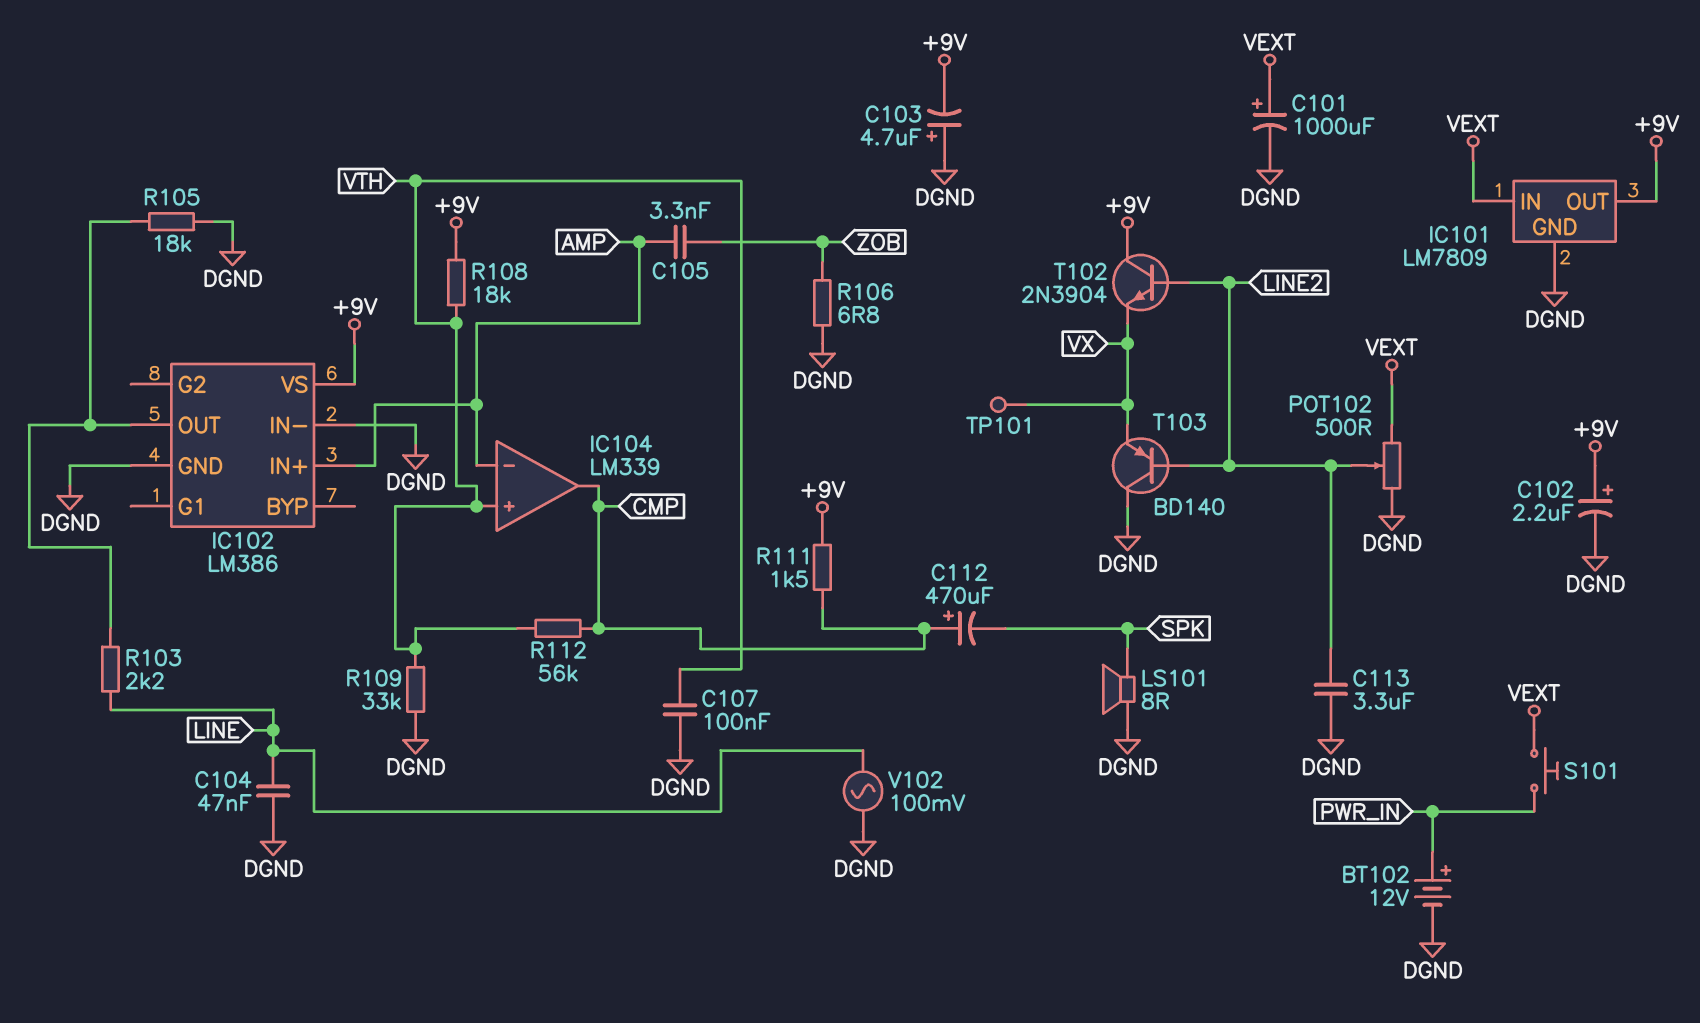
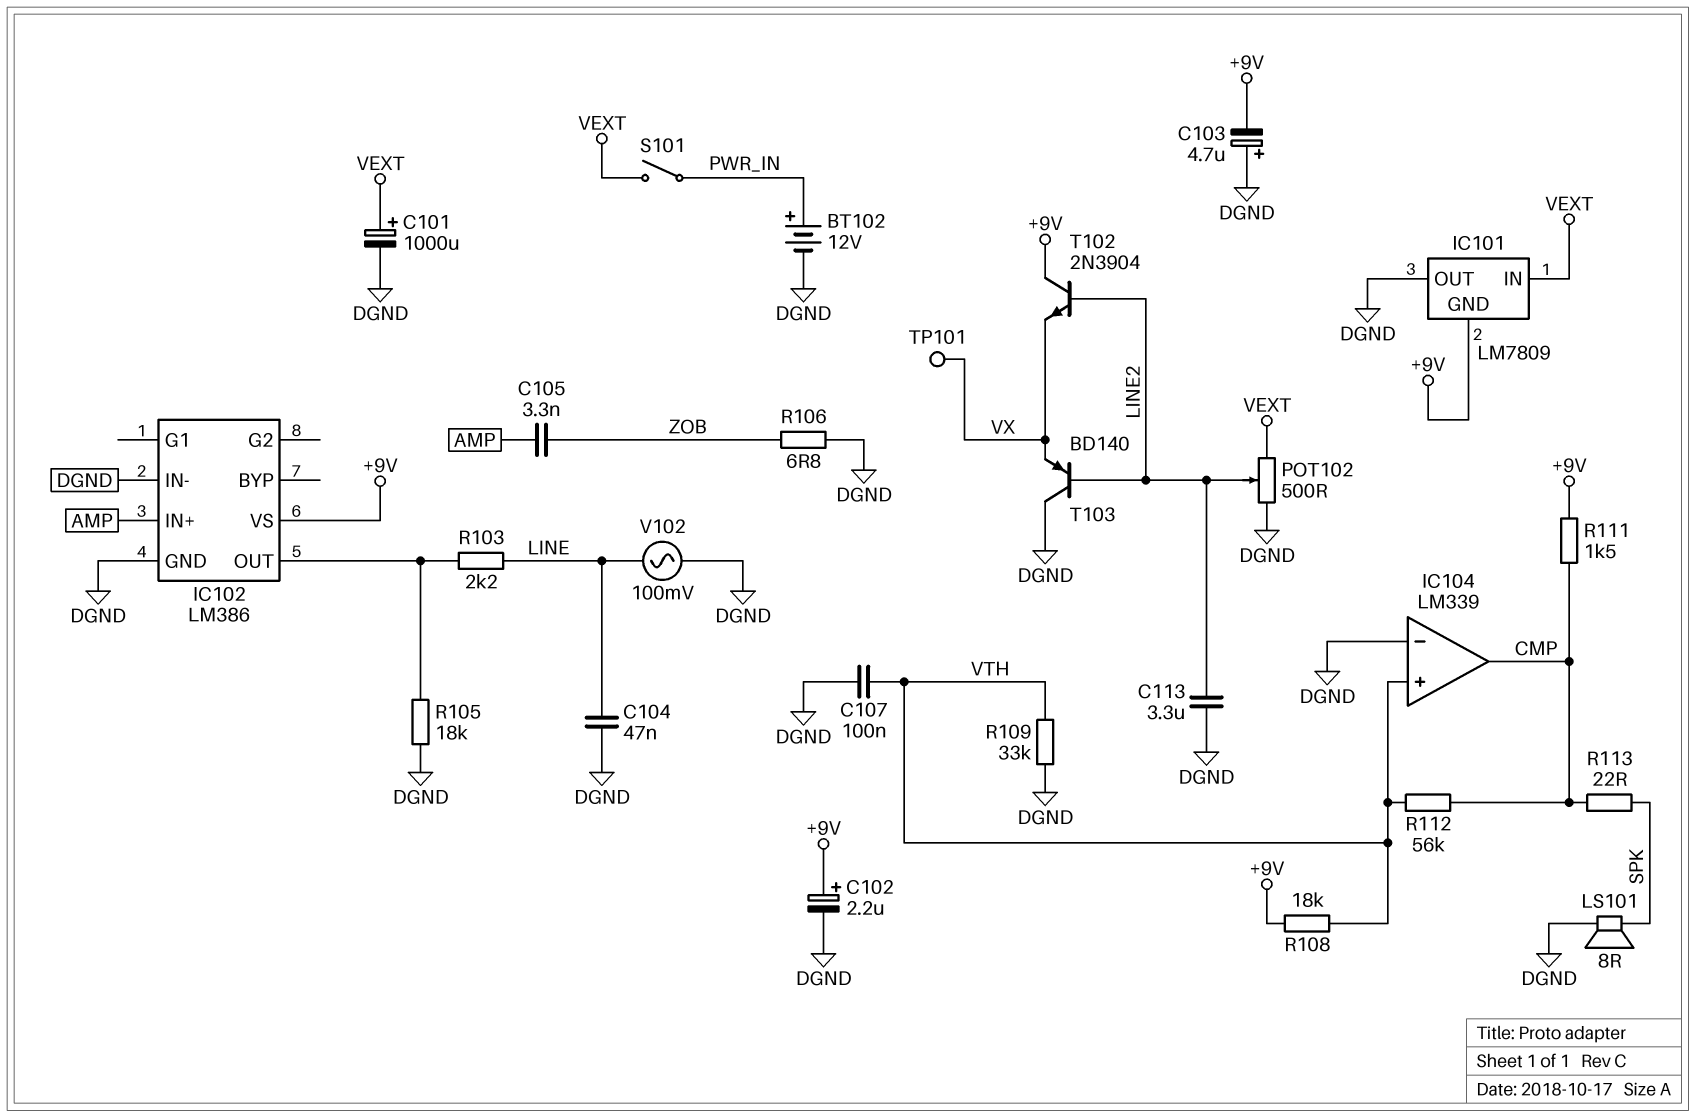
C112: 470uF (plus CMP, minus SPK) -> none
IC101 pin GND: DGND -> +9V
IC101 pin OUT: +9V -> DGND
IC104 pin in-: AMP -> DGND
R113: none -> 22 (CMP, SPK)
S101: button (PWR_IN, VEXT) -> switch (PWR_IN, VEXT)

